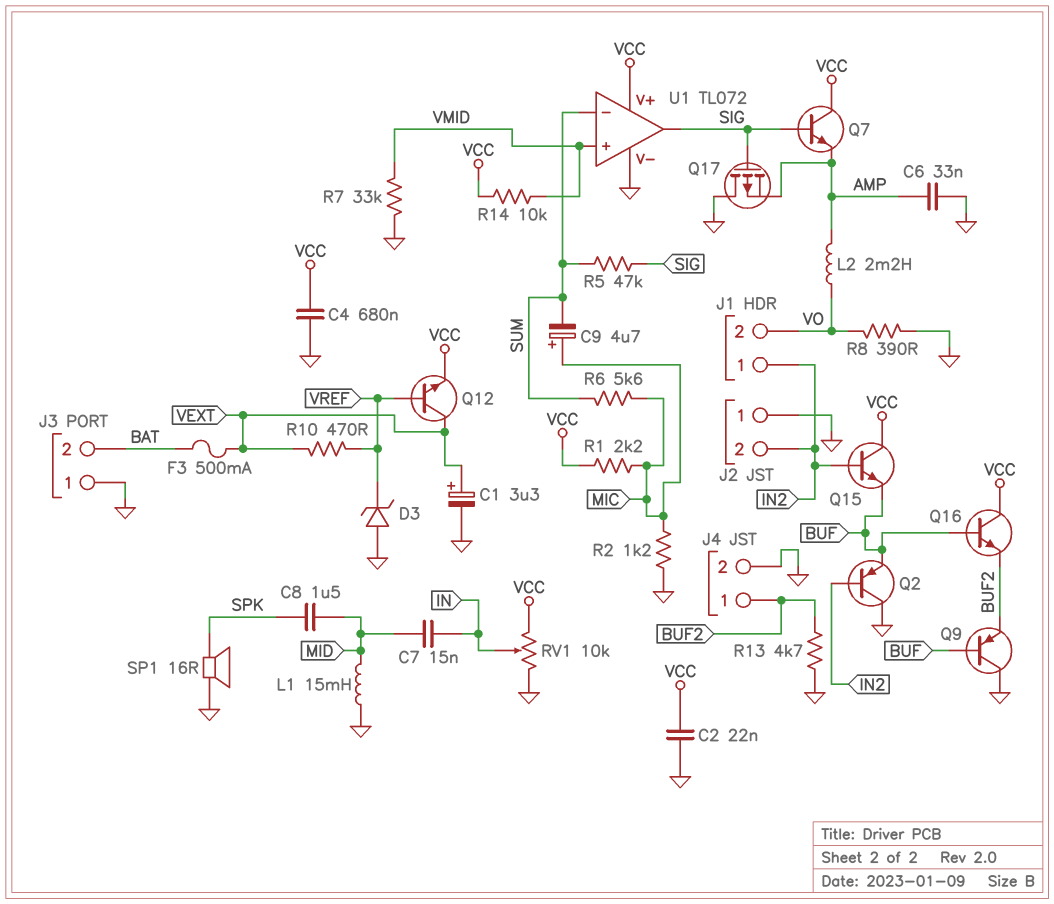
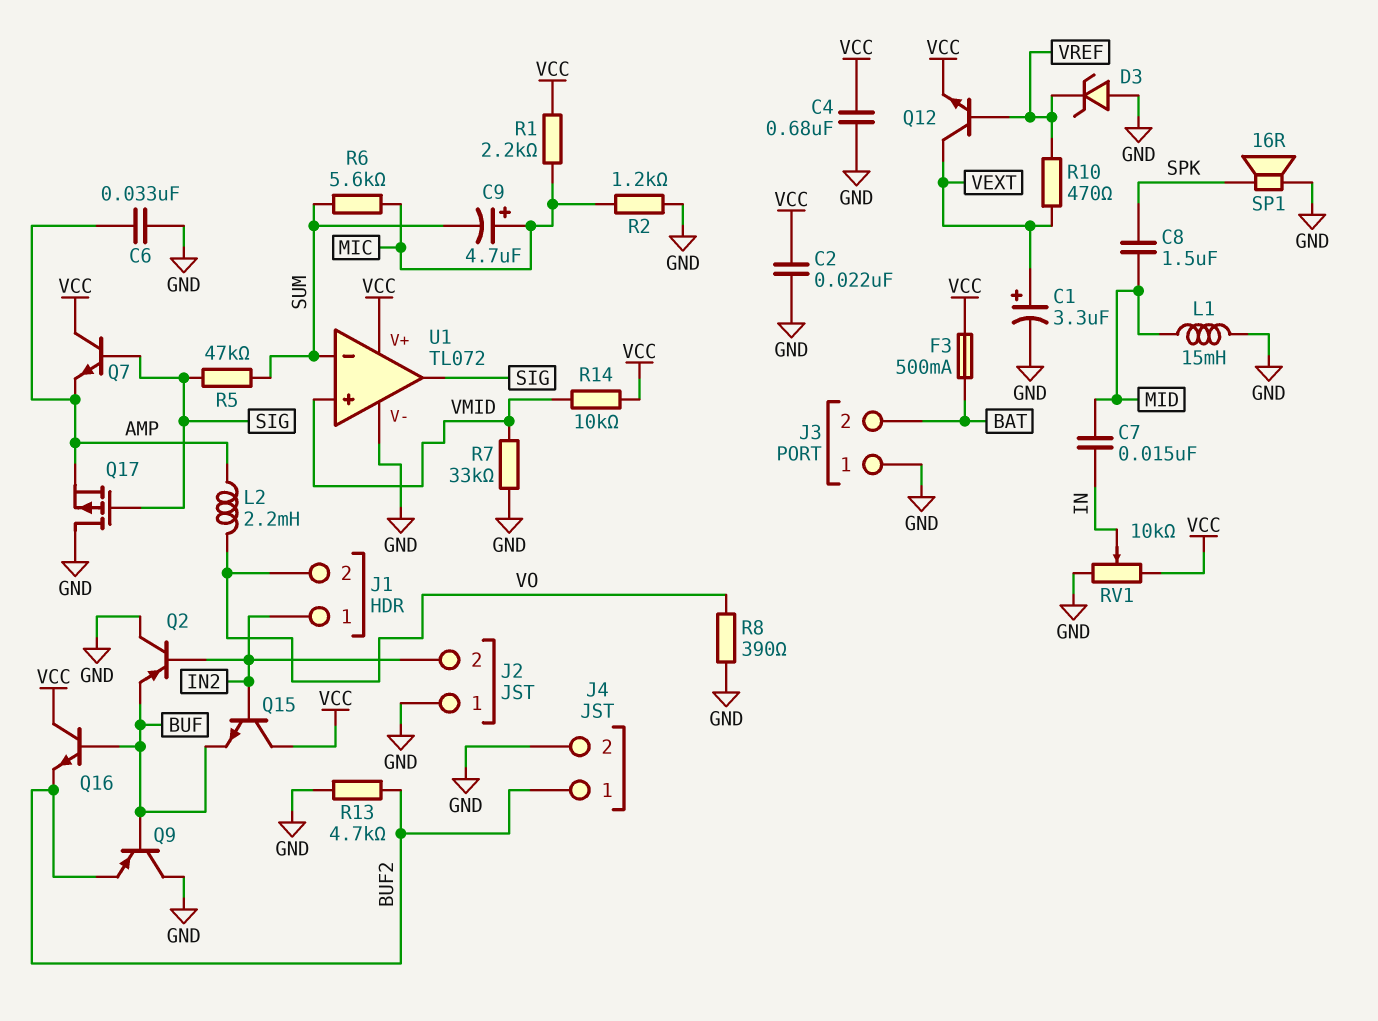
F3: 500mA (BAT, VEXT) -> 500mA (BAT, VCC)

